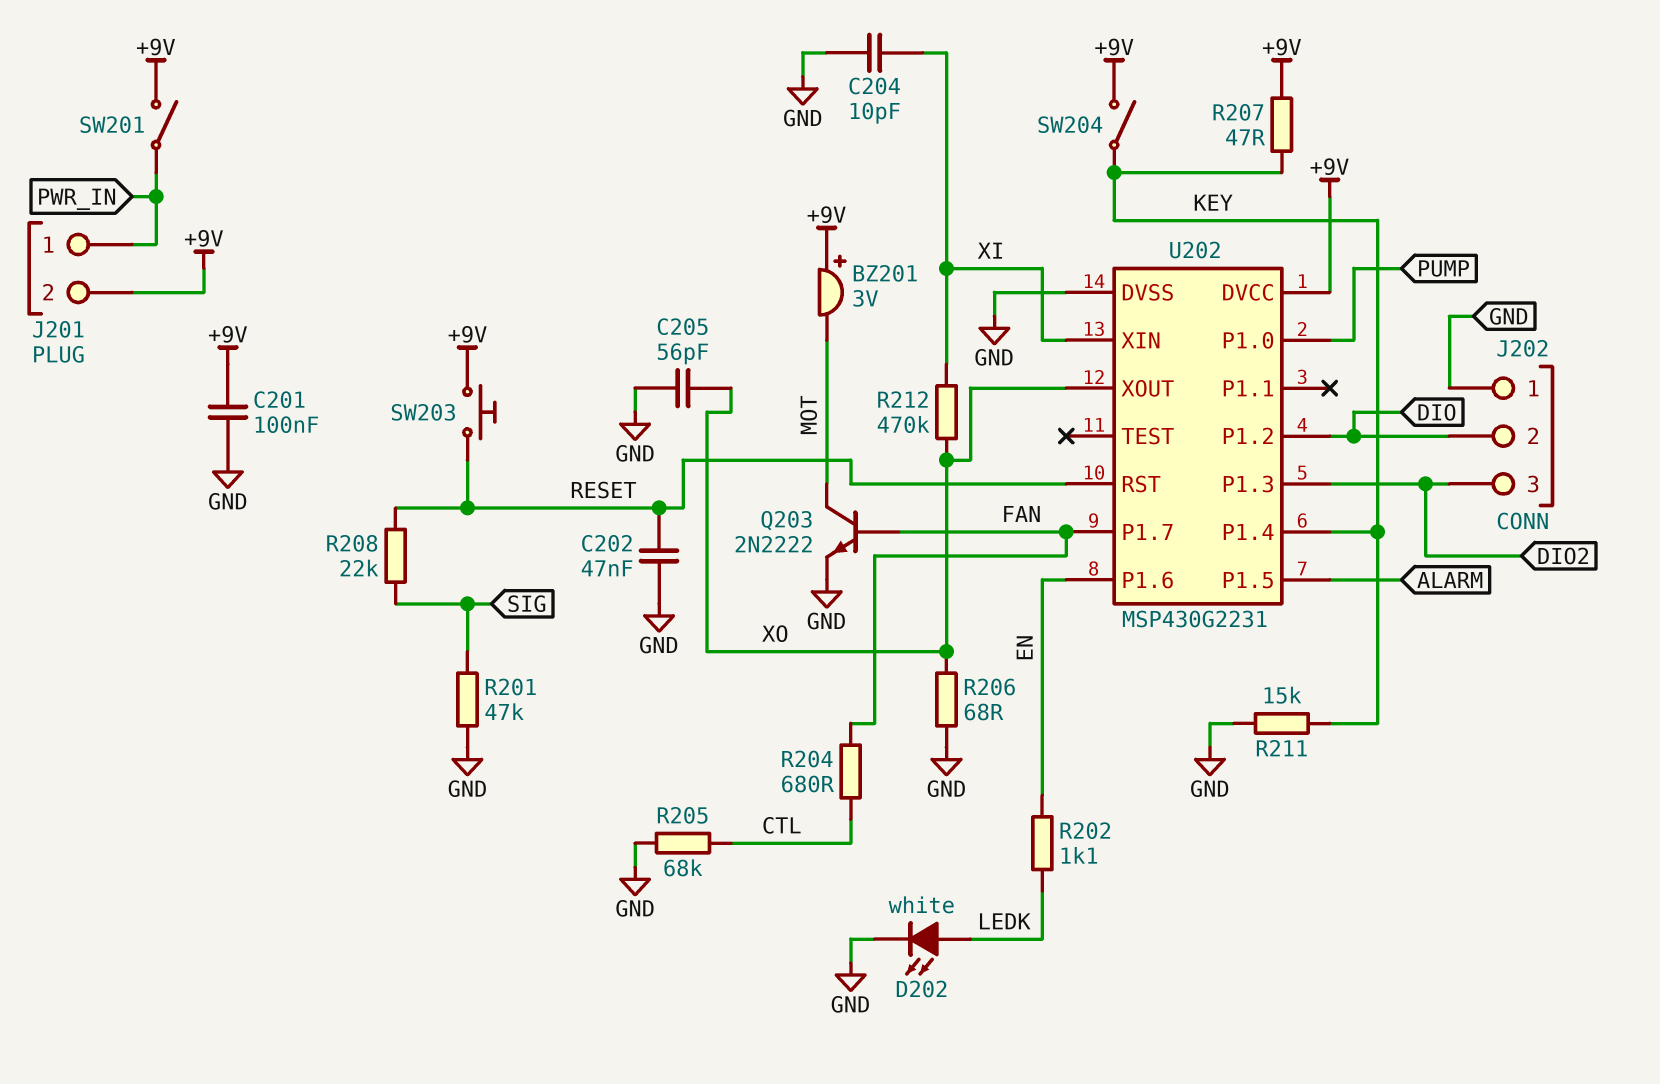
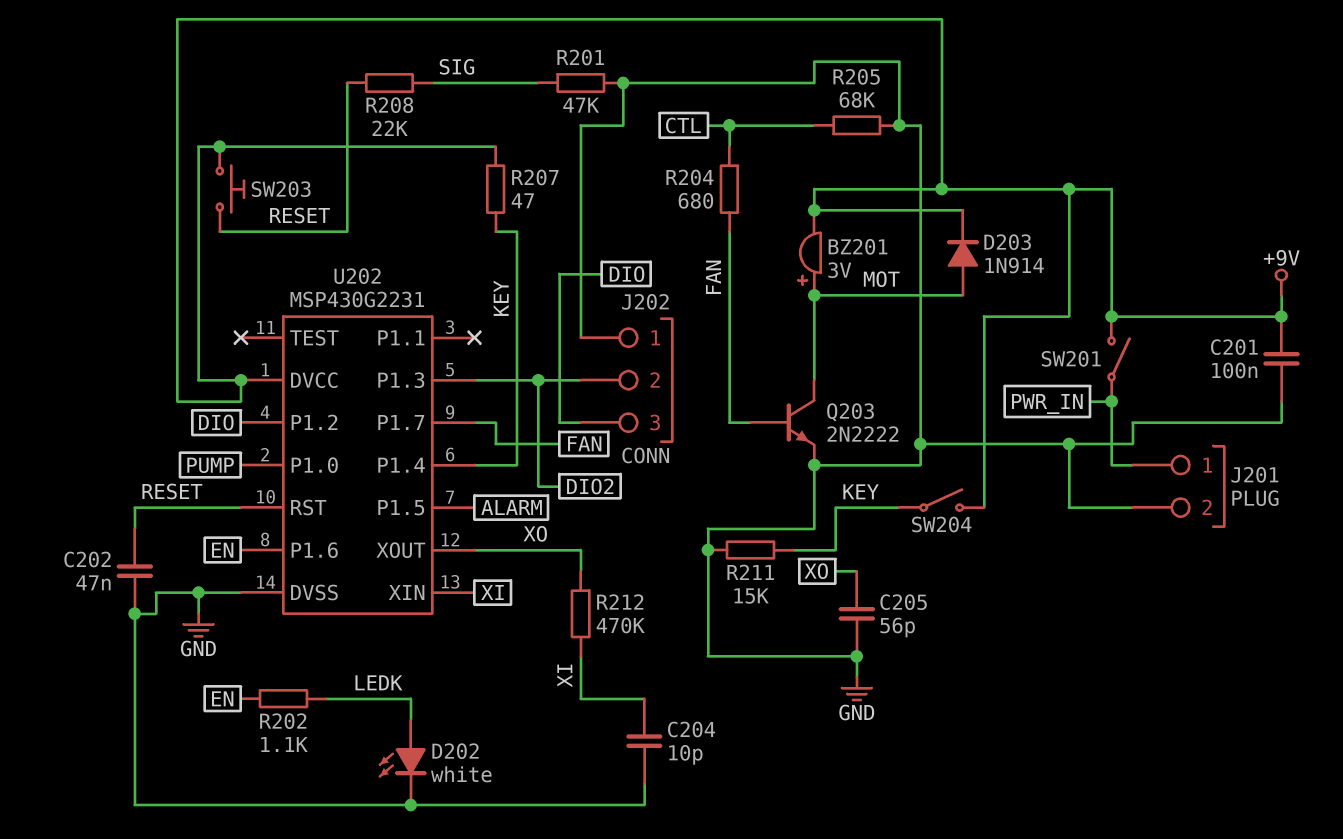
BZ201: buzzer 3V (plus +9V, minus MOT) -> buzzer 3V (plus MOT, minus +9V)
D203: none -> diode 1N914 (A MOT, K +9V)
J201 pin 2: +9V -> GND
J202 pin 2: DIO -> DIO2
J202 pin 3: DIO2 -> DIO
R206: 68 (GND, XO) -> none

